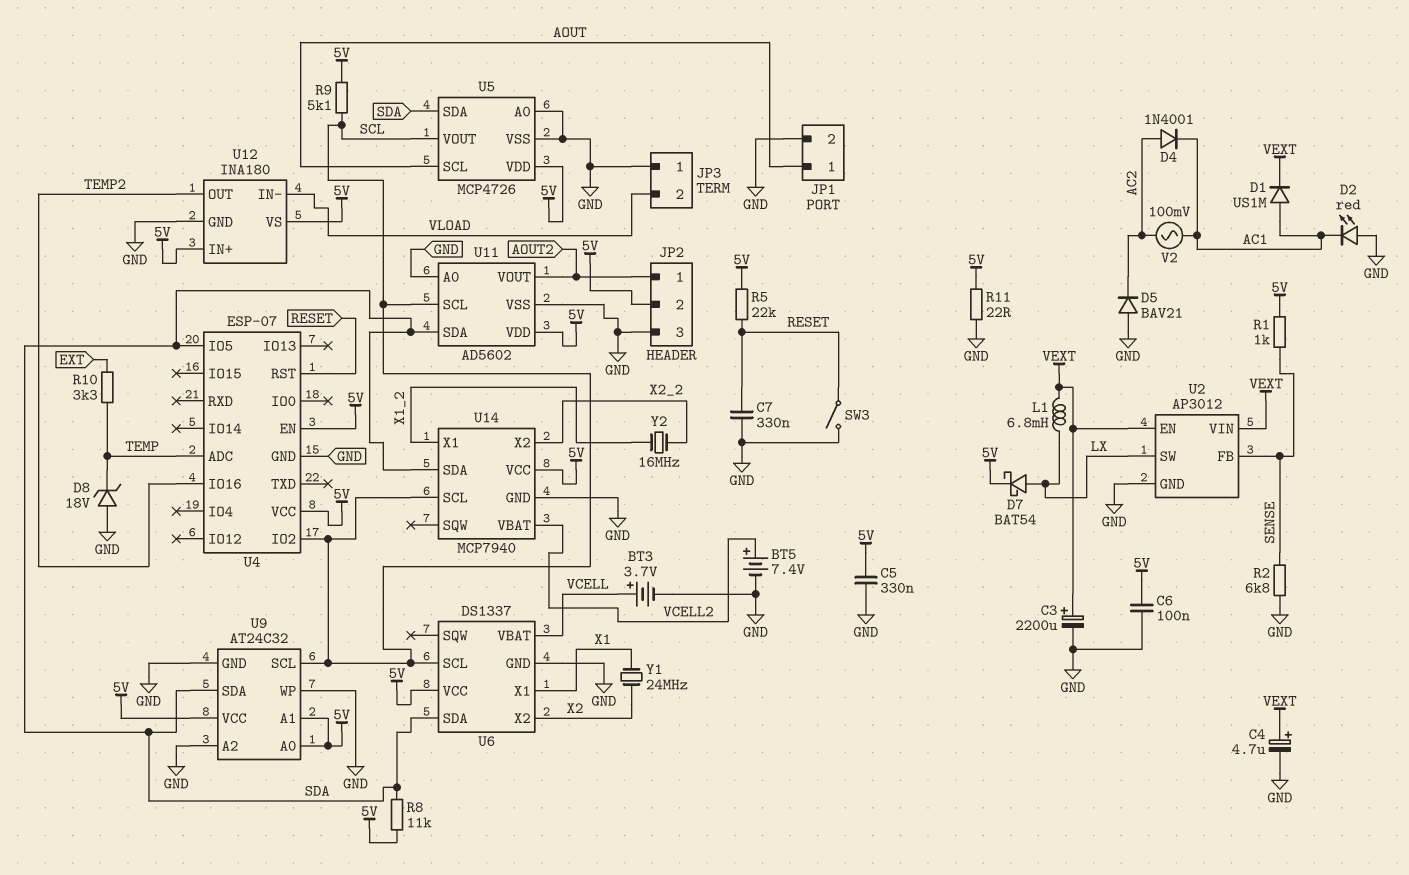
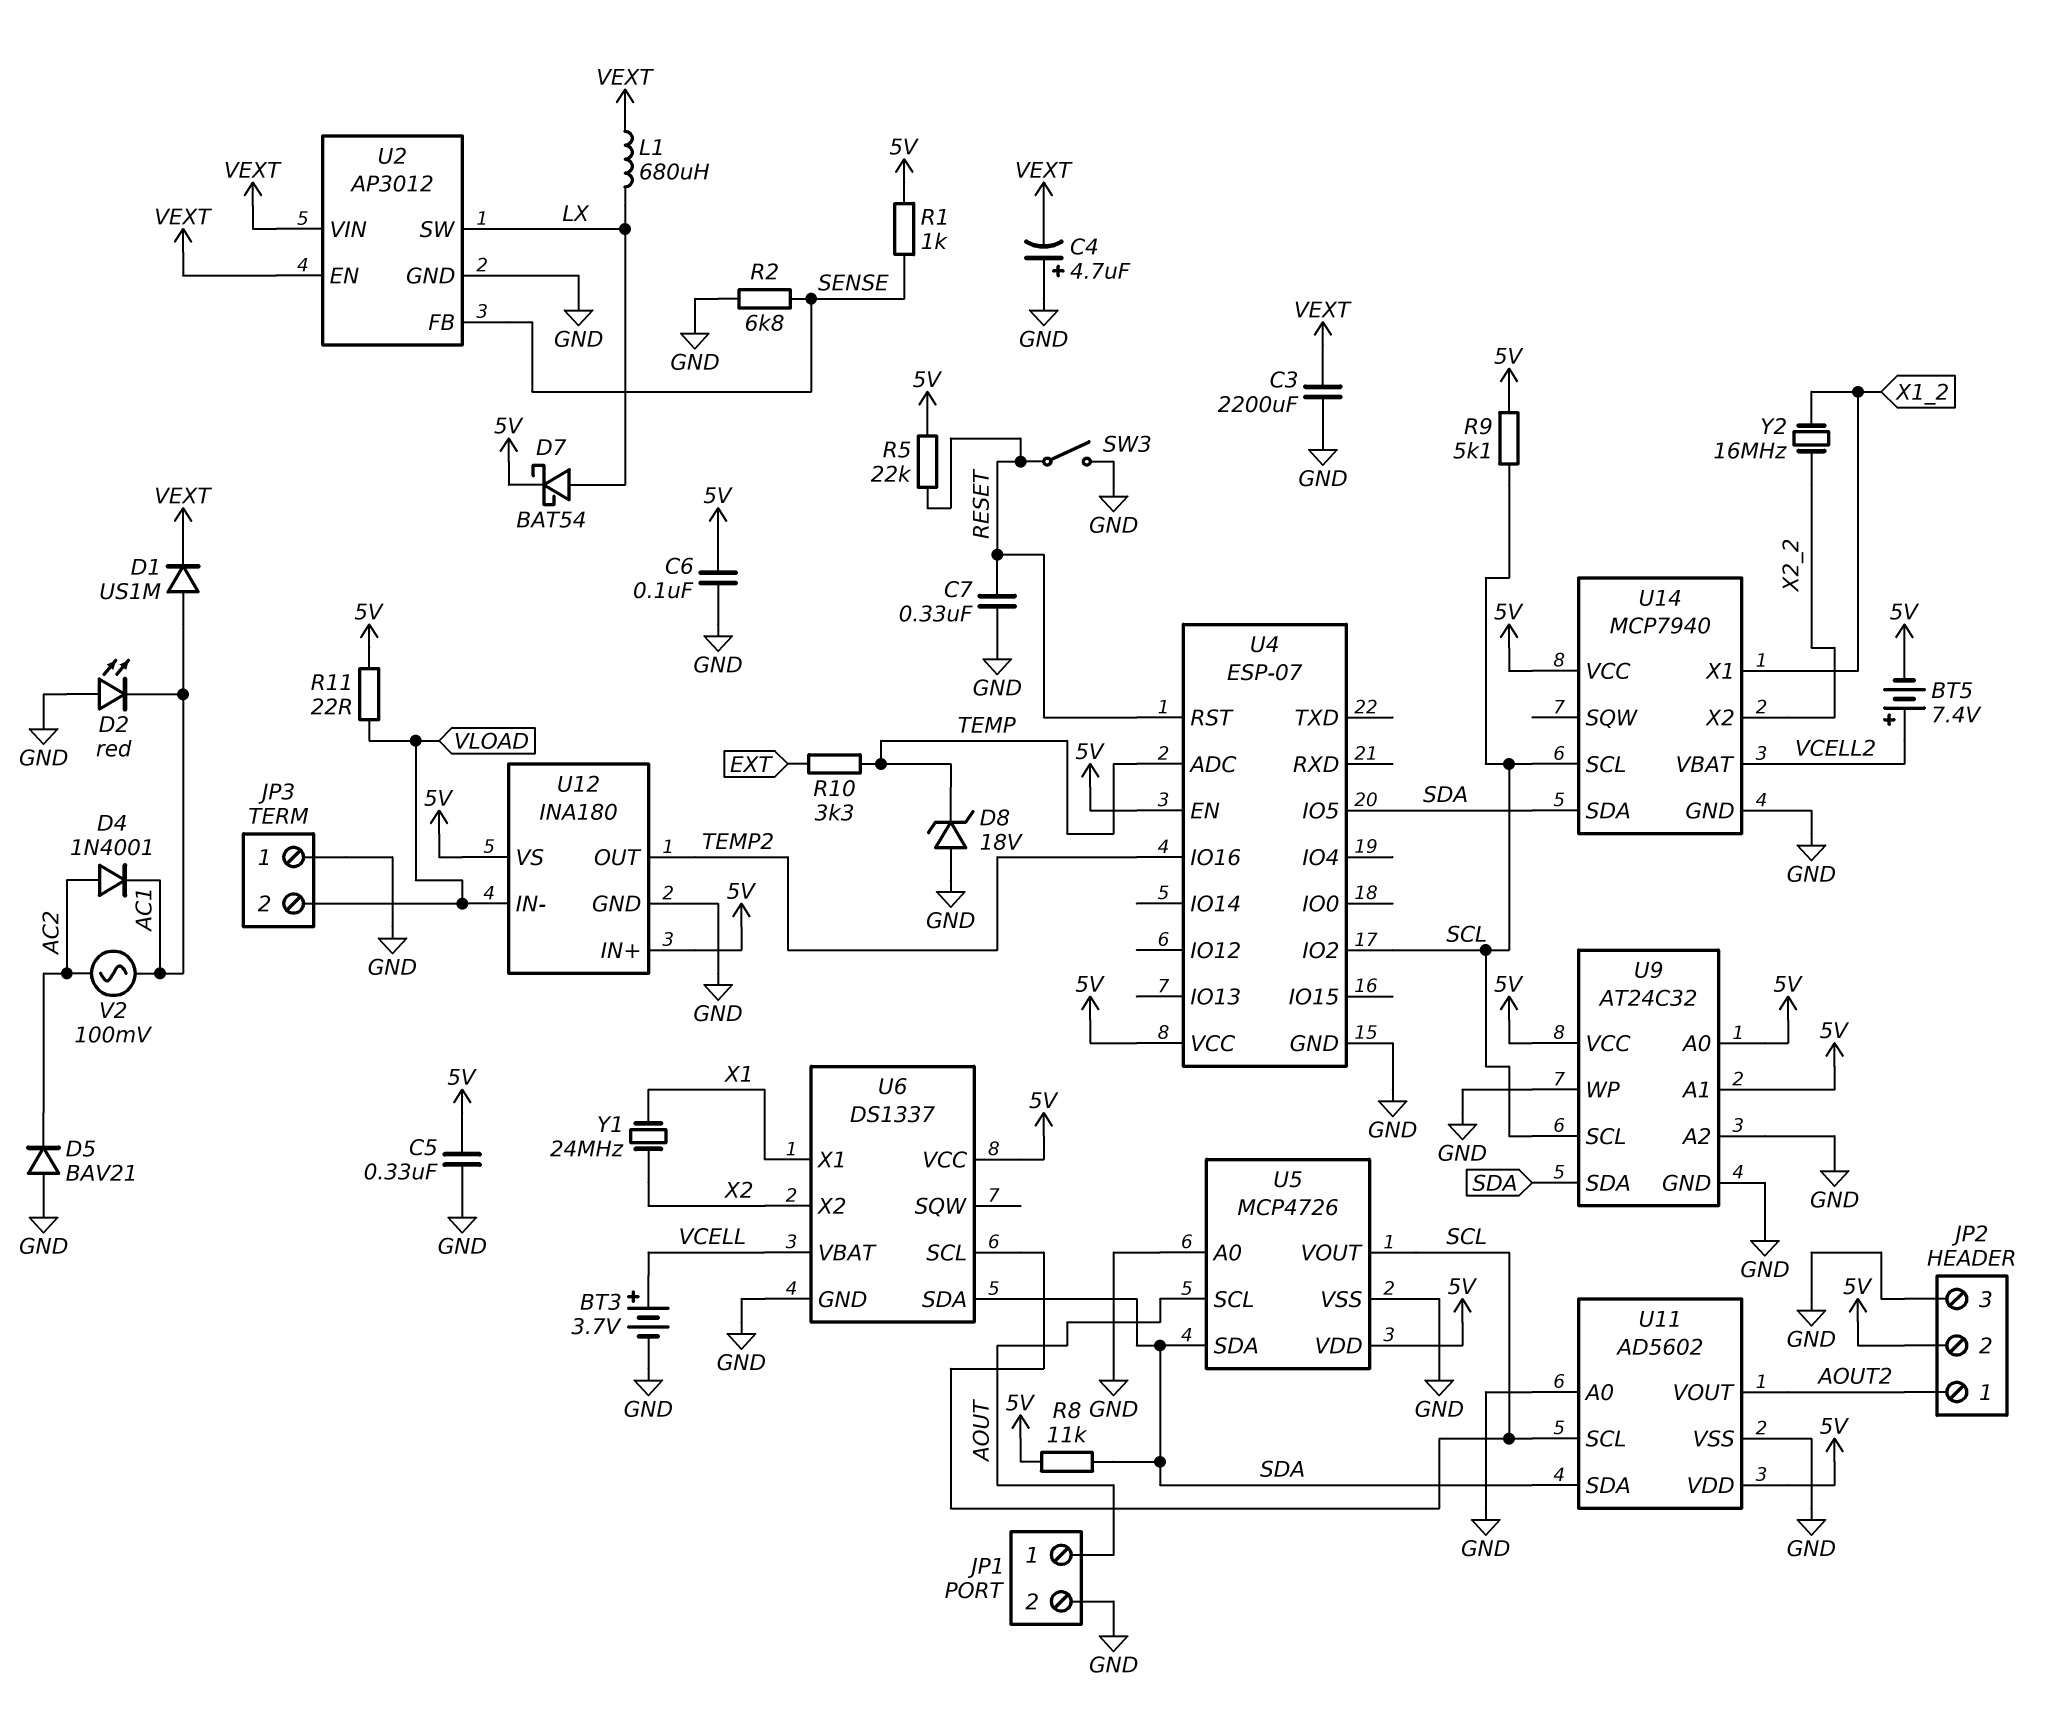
BT5: 7.4V (plus VCELL2, minus GND) -> 7.4V (plus VCELL2, minus 5V)
C3: 2200uF (plus VEXT, minus GND) -> 2200uF (GND, VEXT)
C4: 4.7uF (plus VEXT, minus GND) -> 4.7uF (plus GND, minus VEXT)
L1: 6.8mH (LX, VEXT) -> 680uH (LX, VEXT)
R11: 22 (5V, GND) -> 22 (5V, VLOAD)

